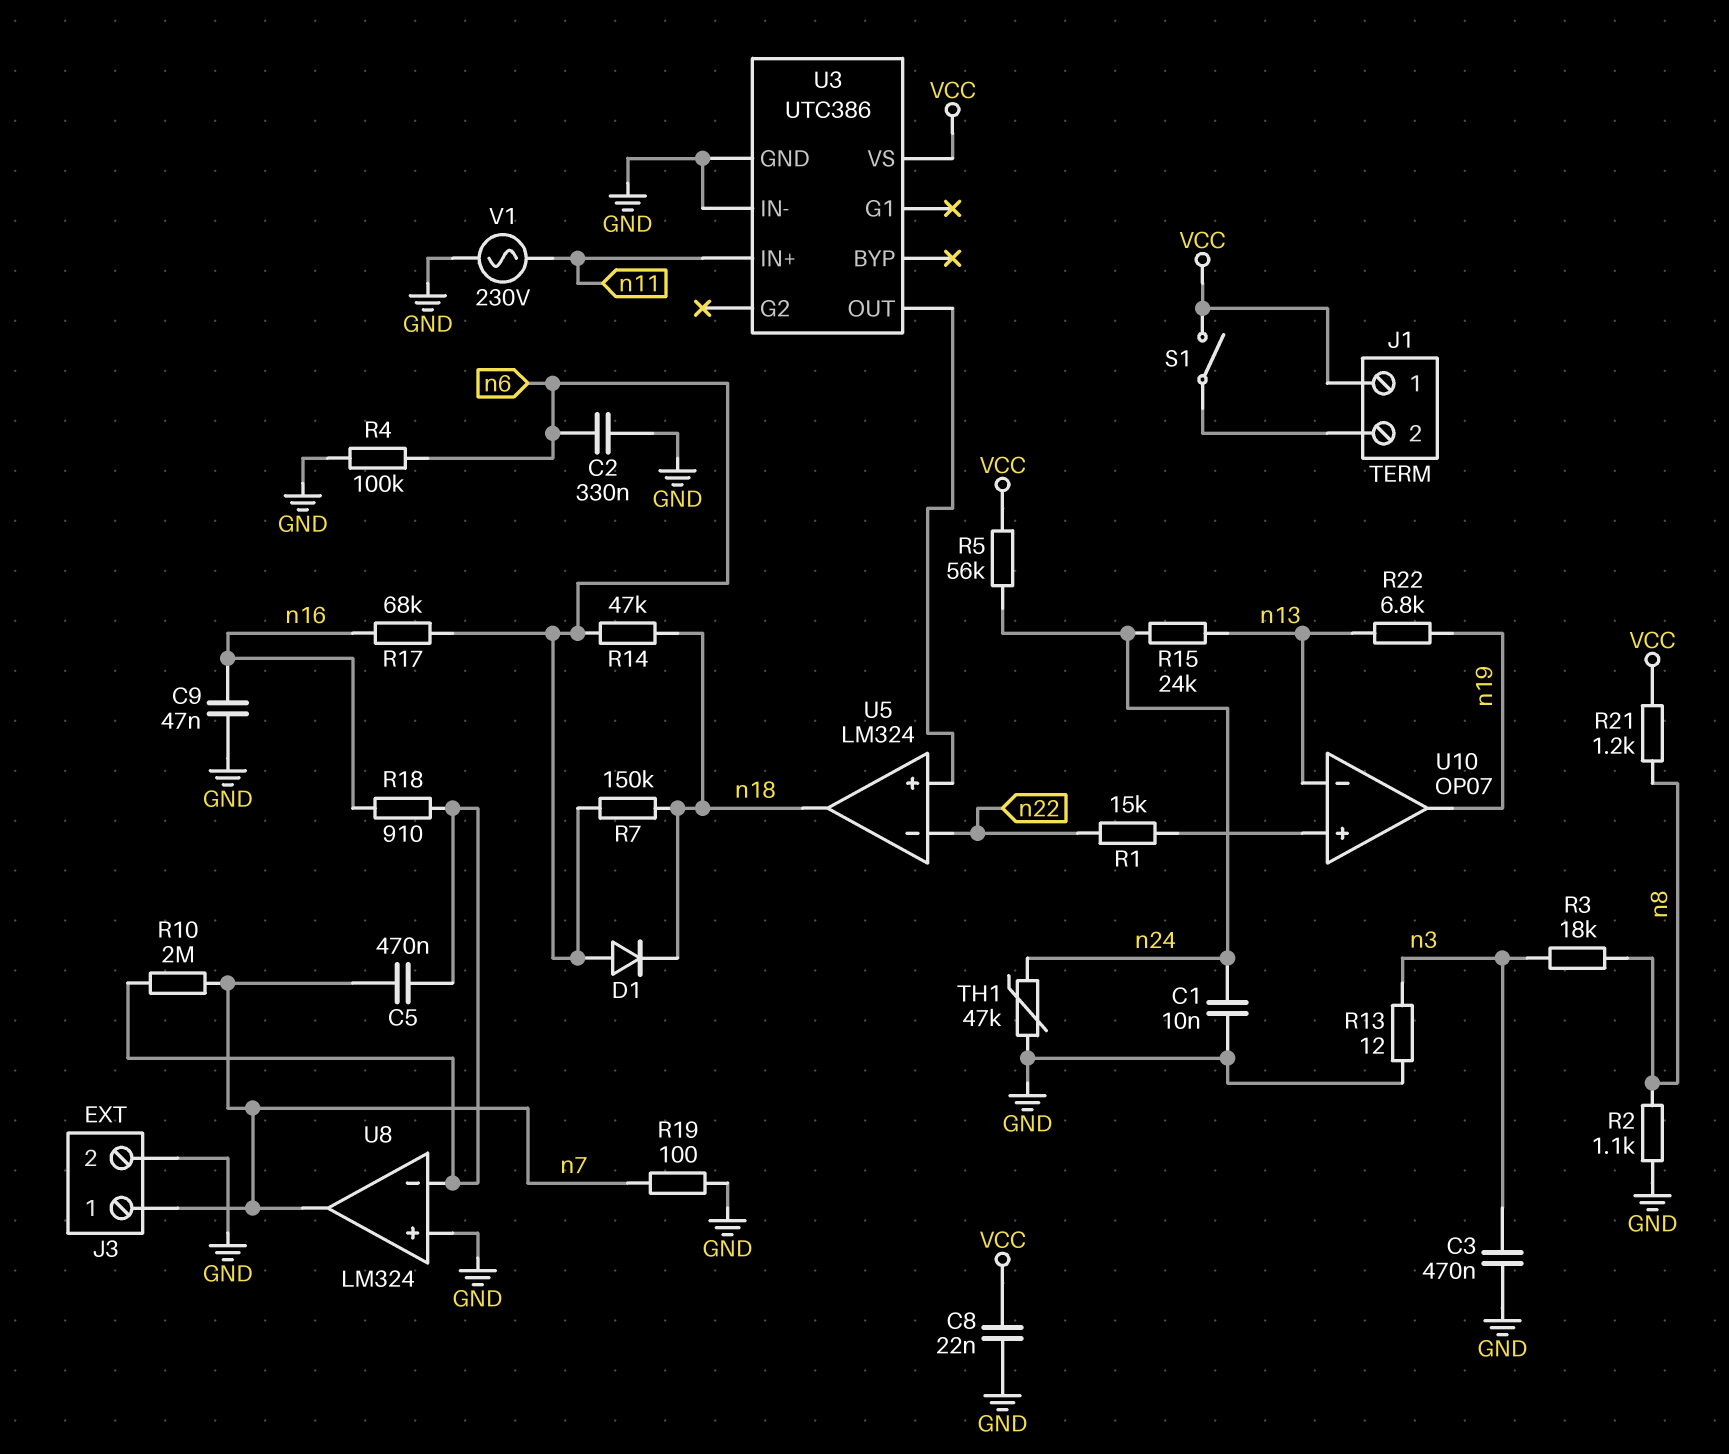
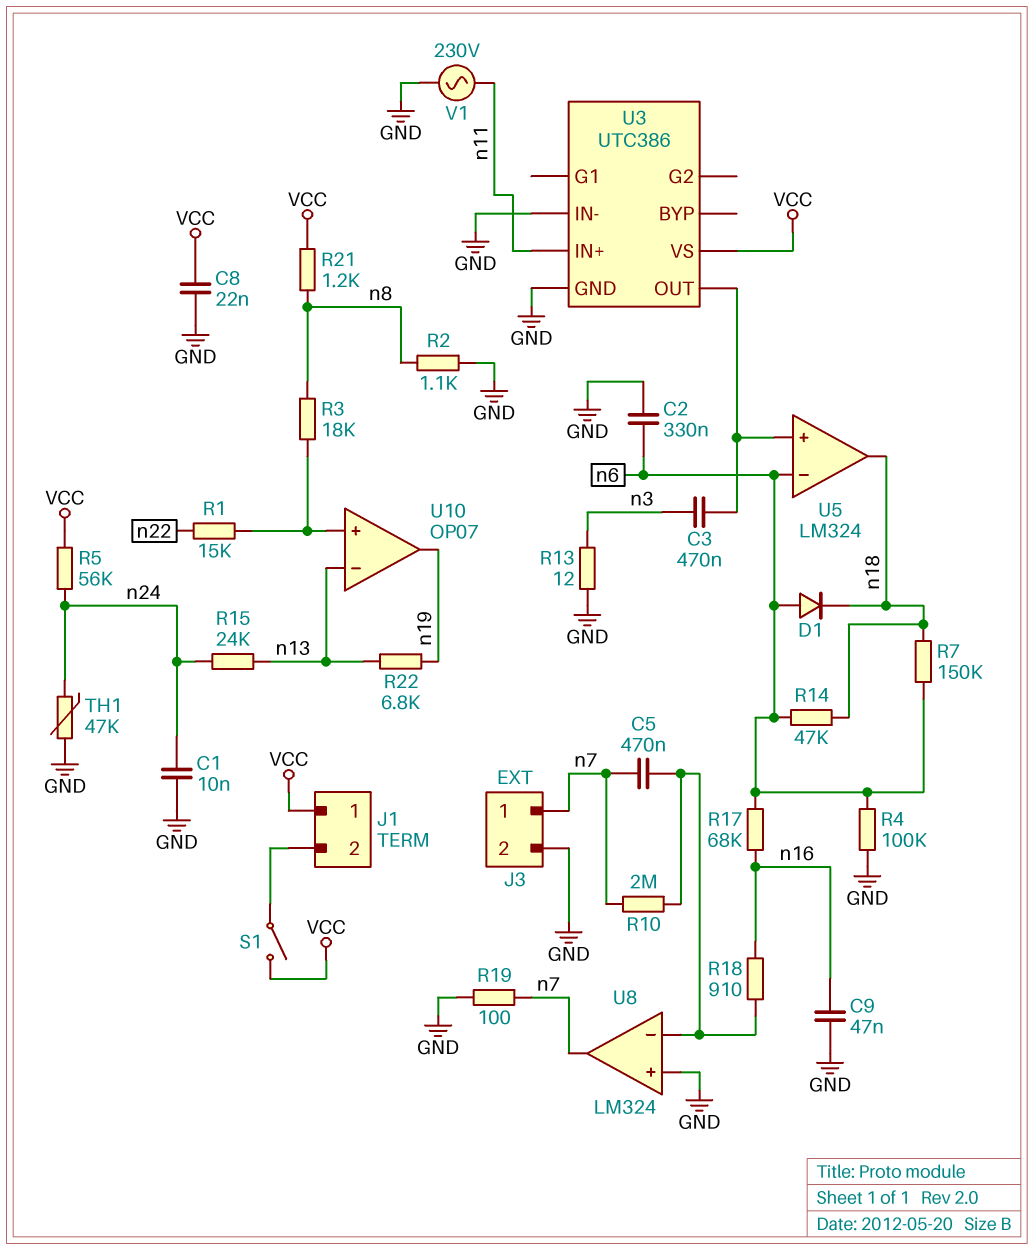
C3: 470nF (GND, n3) -> 470nF (U3/OUT, n3)
R3: 18k (n3, n8) -> 18k (U10/in+, n8)
U5 pin in-: n22 -> n6

